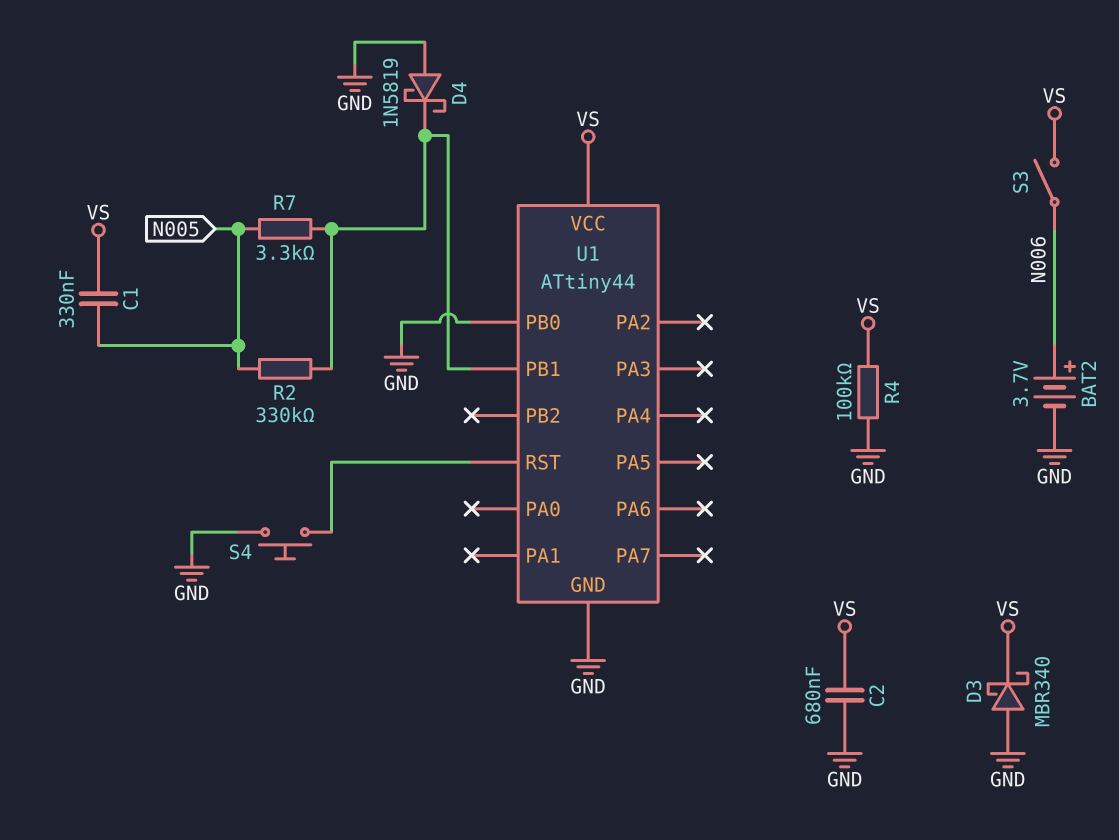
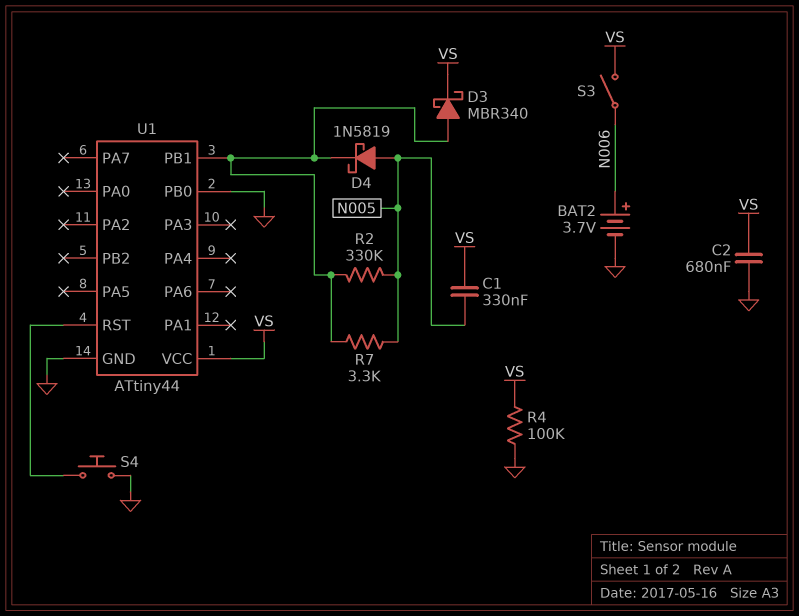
D3: schottky MBR340 (A GND, K VS) -> schottky MBR340 (A U1/PB1, K VS)
D4: schottky 1N5819 (A GND, K U1/PB1) -> schottky 1N5819 (A N005, K U1/PB1)

